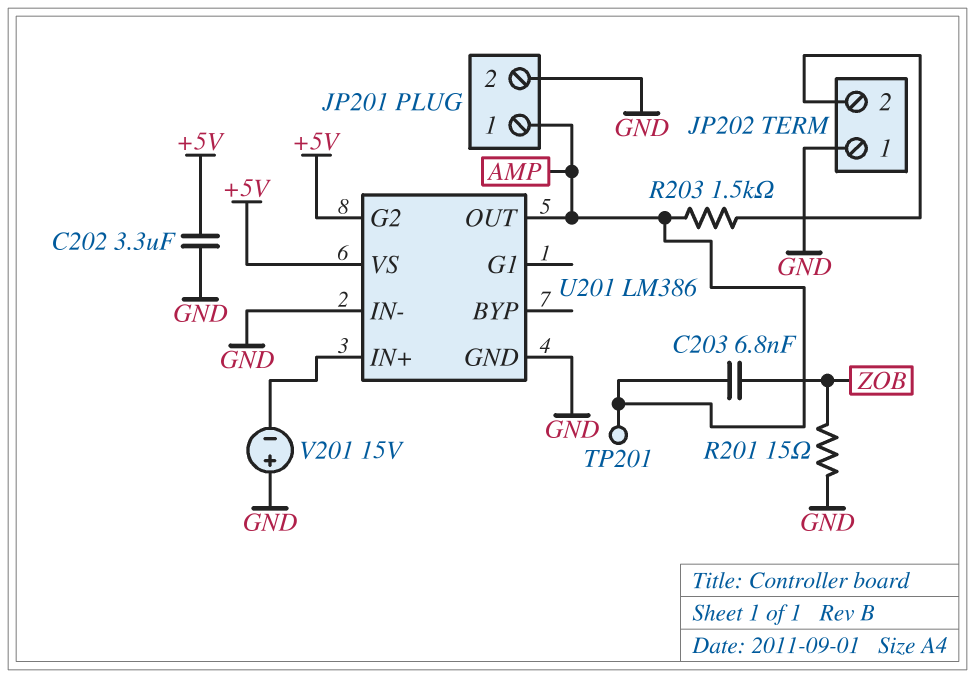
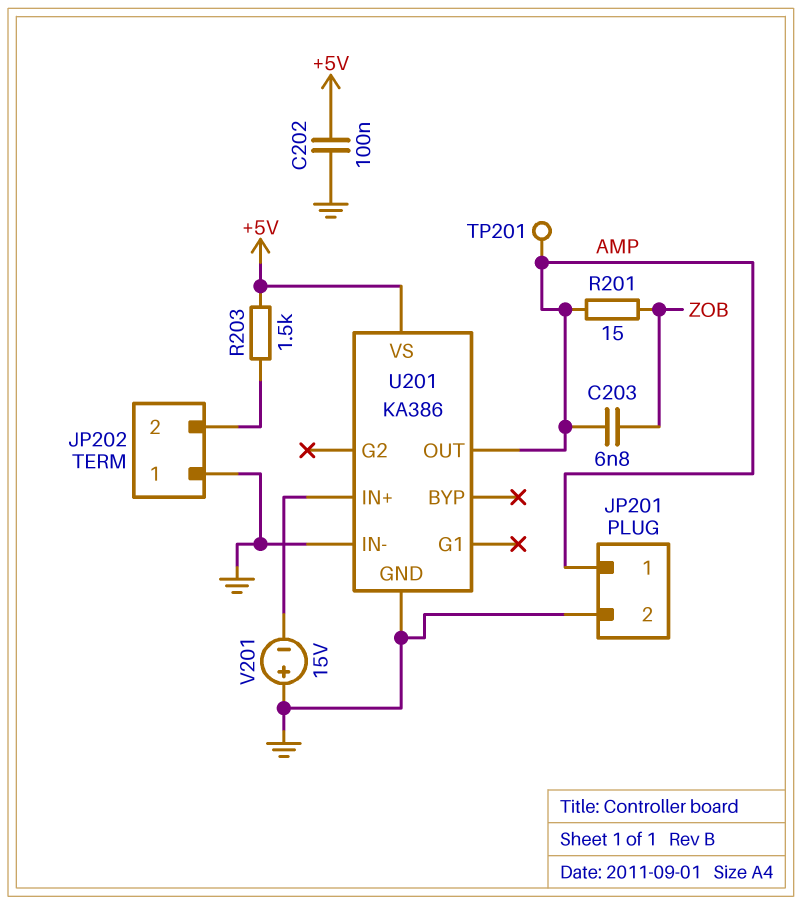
C202: 3.3uF (+5V, GND) -> 100nF (+5V, GND)
R201: 15 (GND, ZOB) -> 15 (AMP, ZOB)
R203: 1.5k (AMP, JP202/2) -> 1.5k (+5V, JP202/2)
U201: LM386 -> KA386
U201 pin G2: +5V -> none

